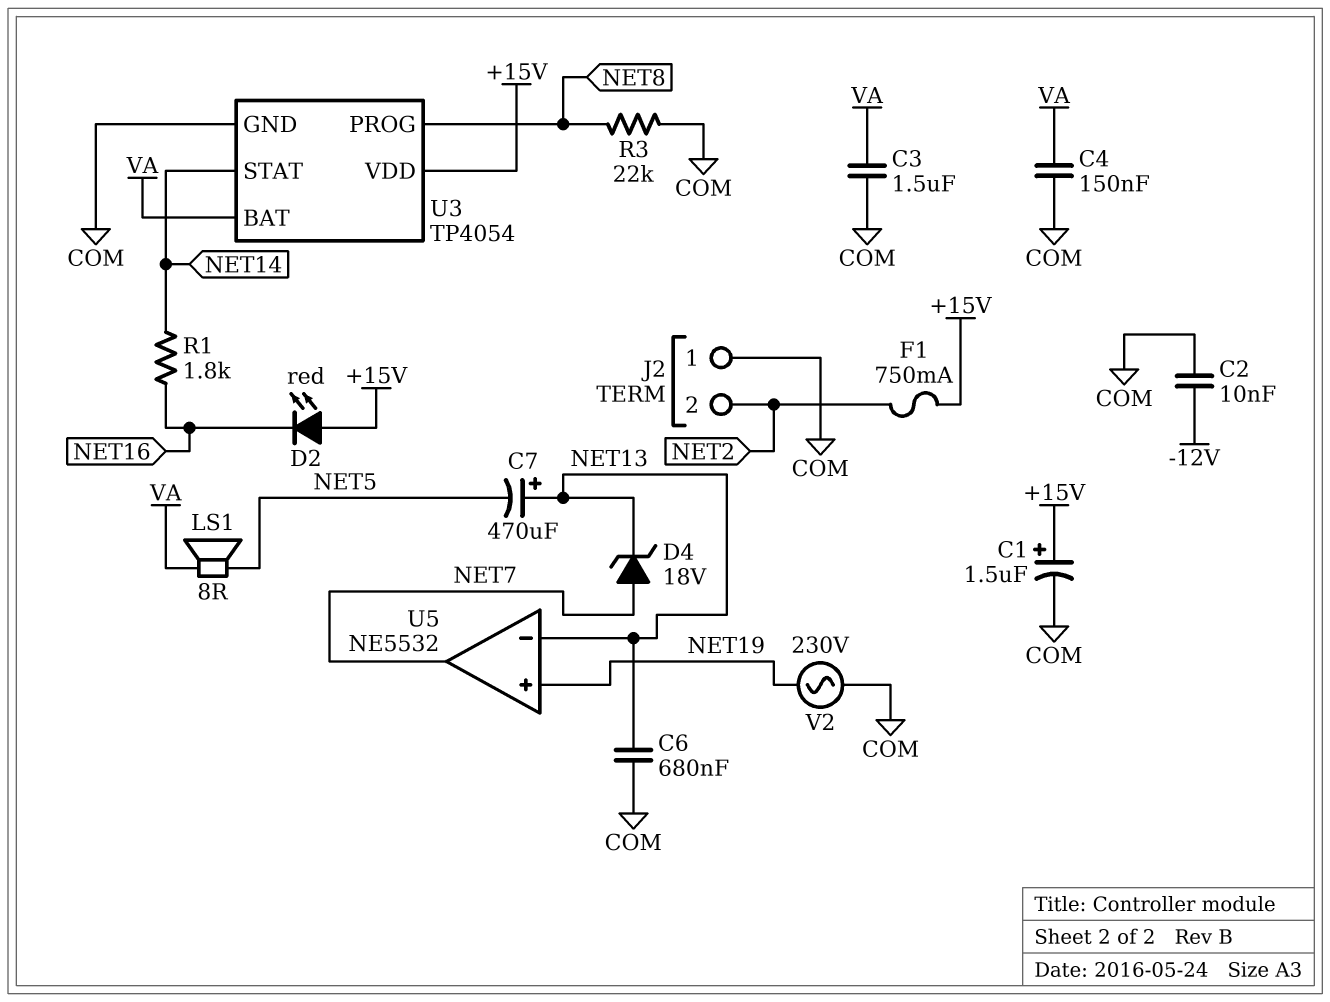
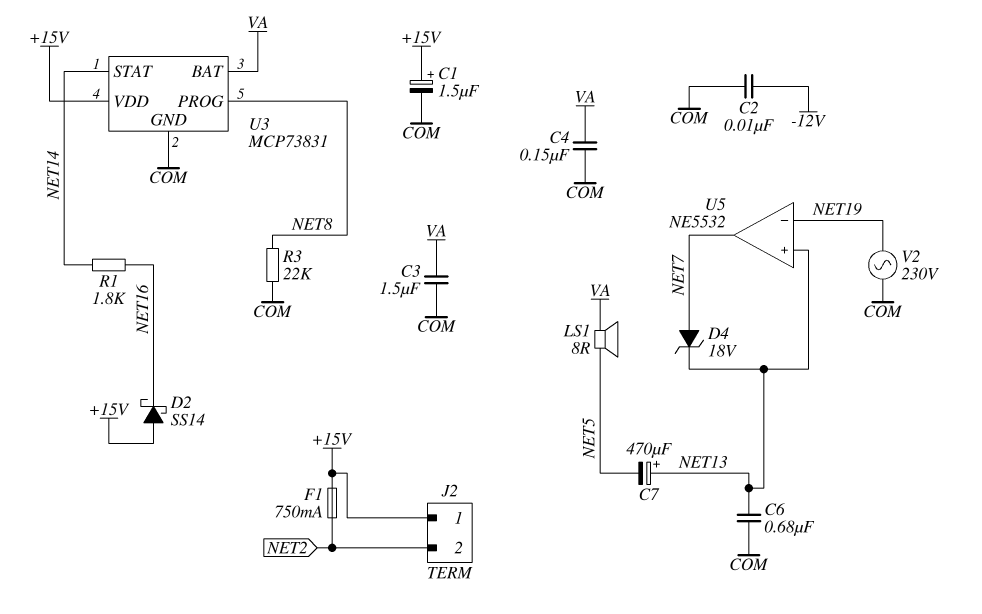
D2: LED red (A +15V, K NET16) -> schottky SS14 (A +15V, K NET16)
J2 pin 1: COM -> +15V
U3: TP4054 -> MCP73831
U5 pin in+: NET19 -> NET13
U5 pin in-: NET13 -> NET19

